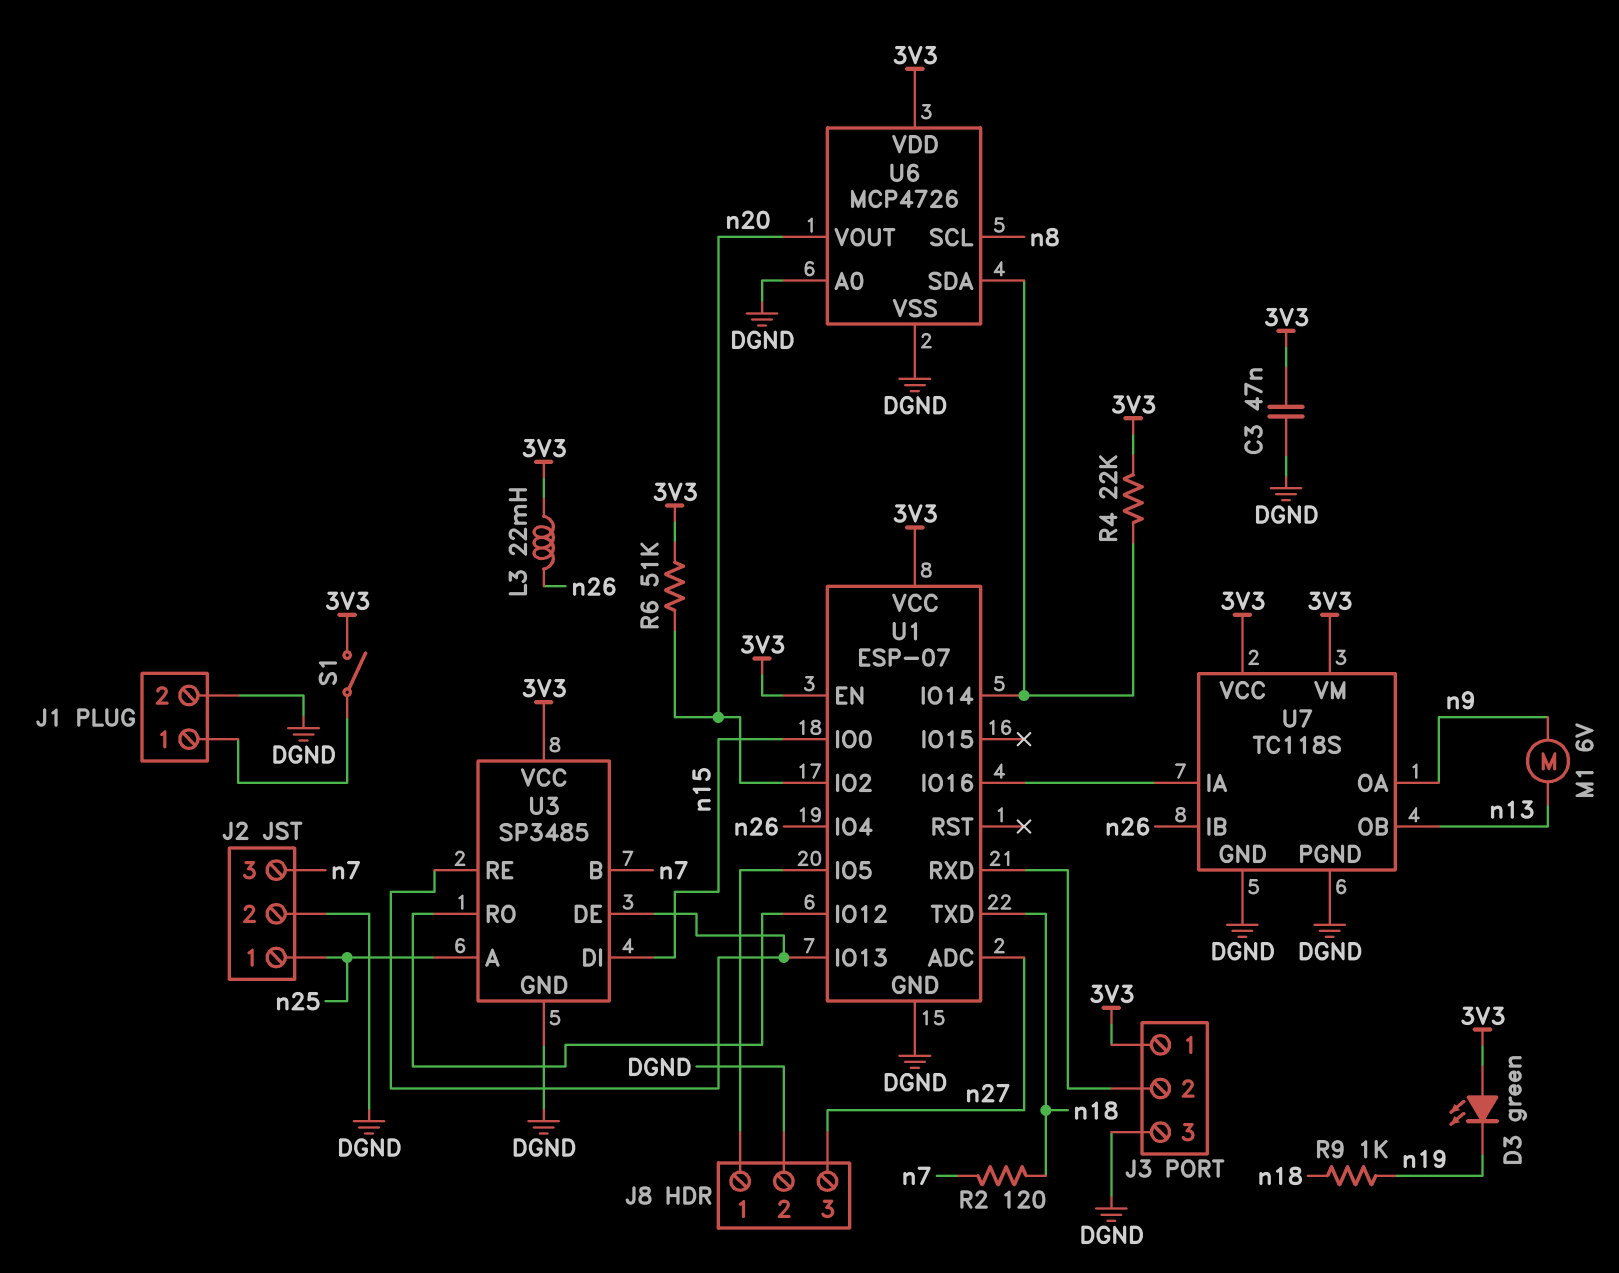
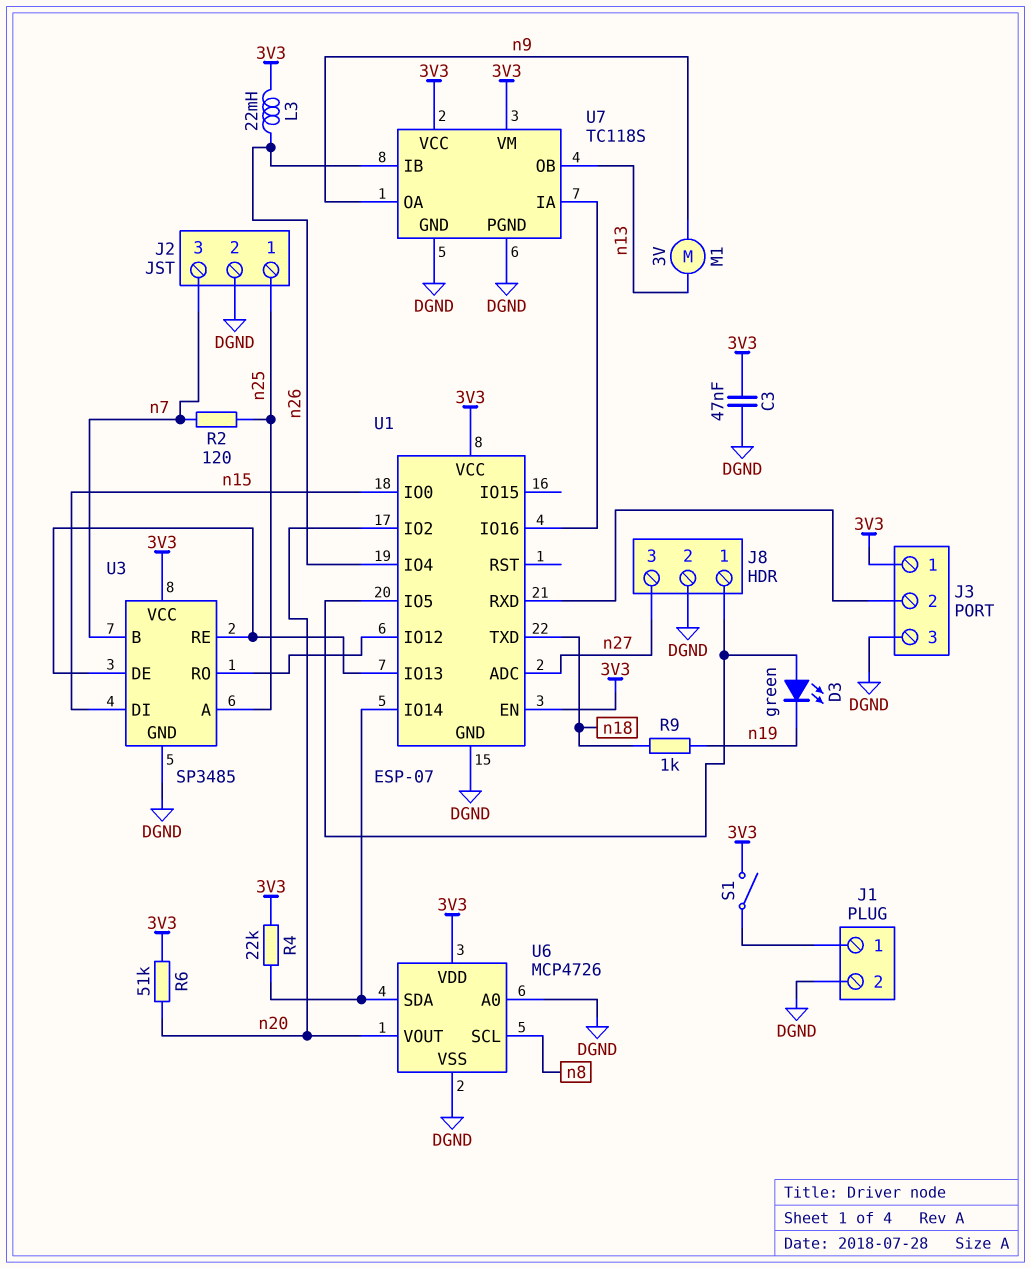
D3: LED green (A 3V3, K n19) -> LED green (A J8/1, K n19)
M1: motor 6V (n9, n13) -> motor 3V (n9, n13)
R2: 120 (n7, n18) -> 120 (n7, n25)

